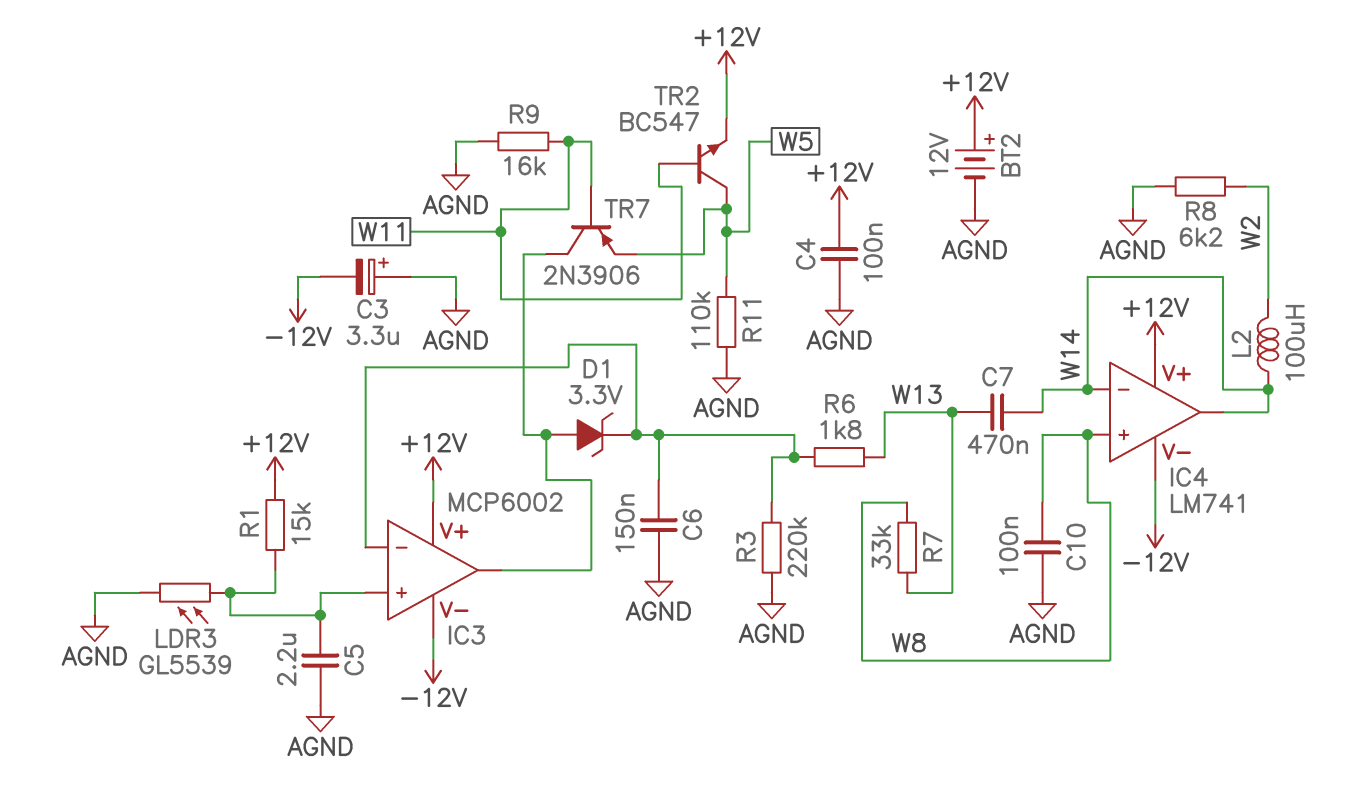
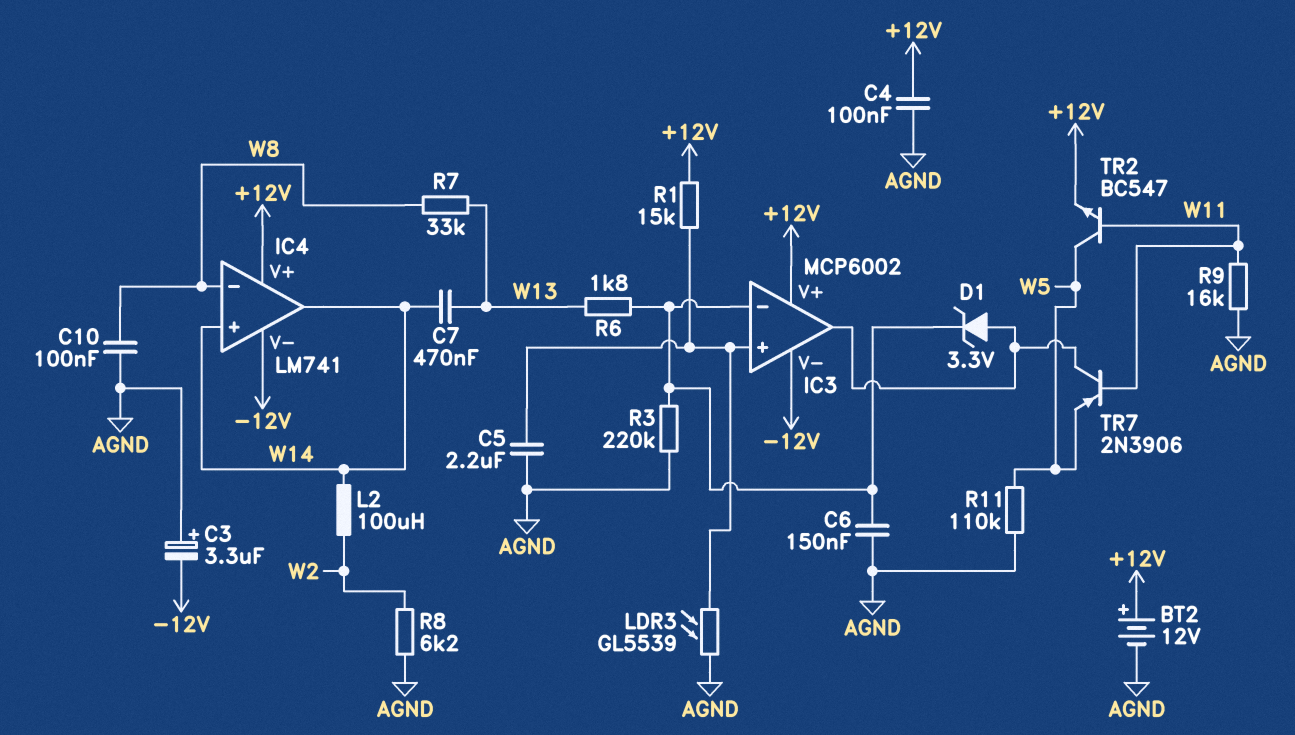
IC4 pin in+: W8 -> W14
IC4 pin in-: W14 -> W8

